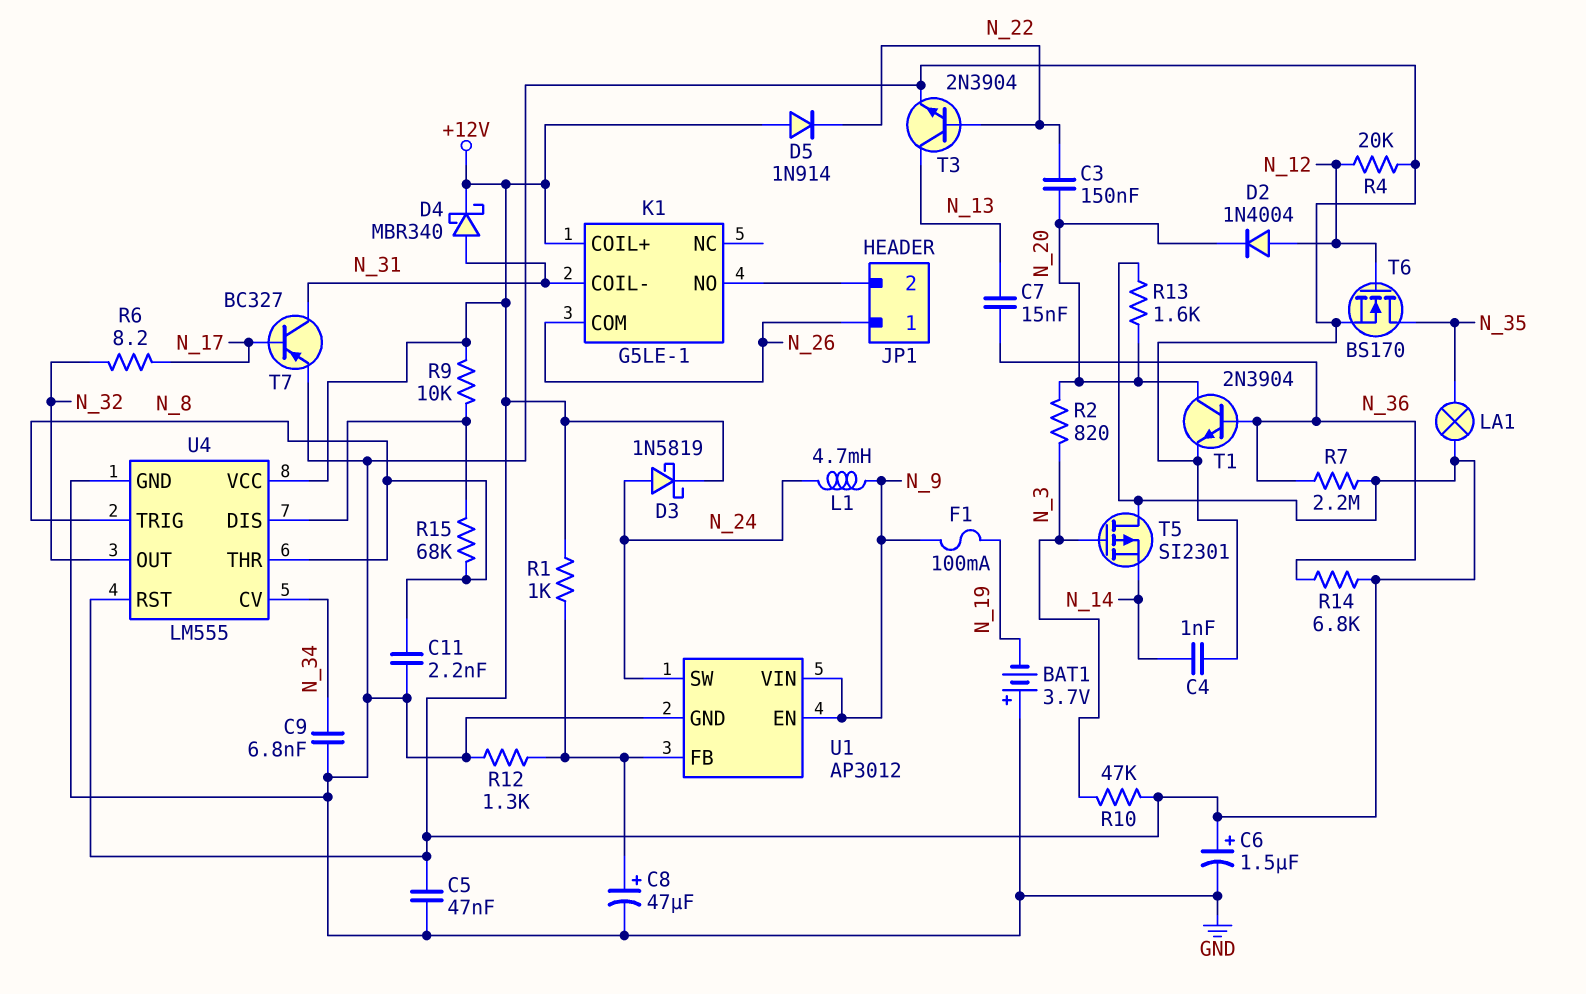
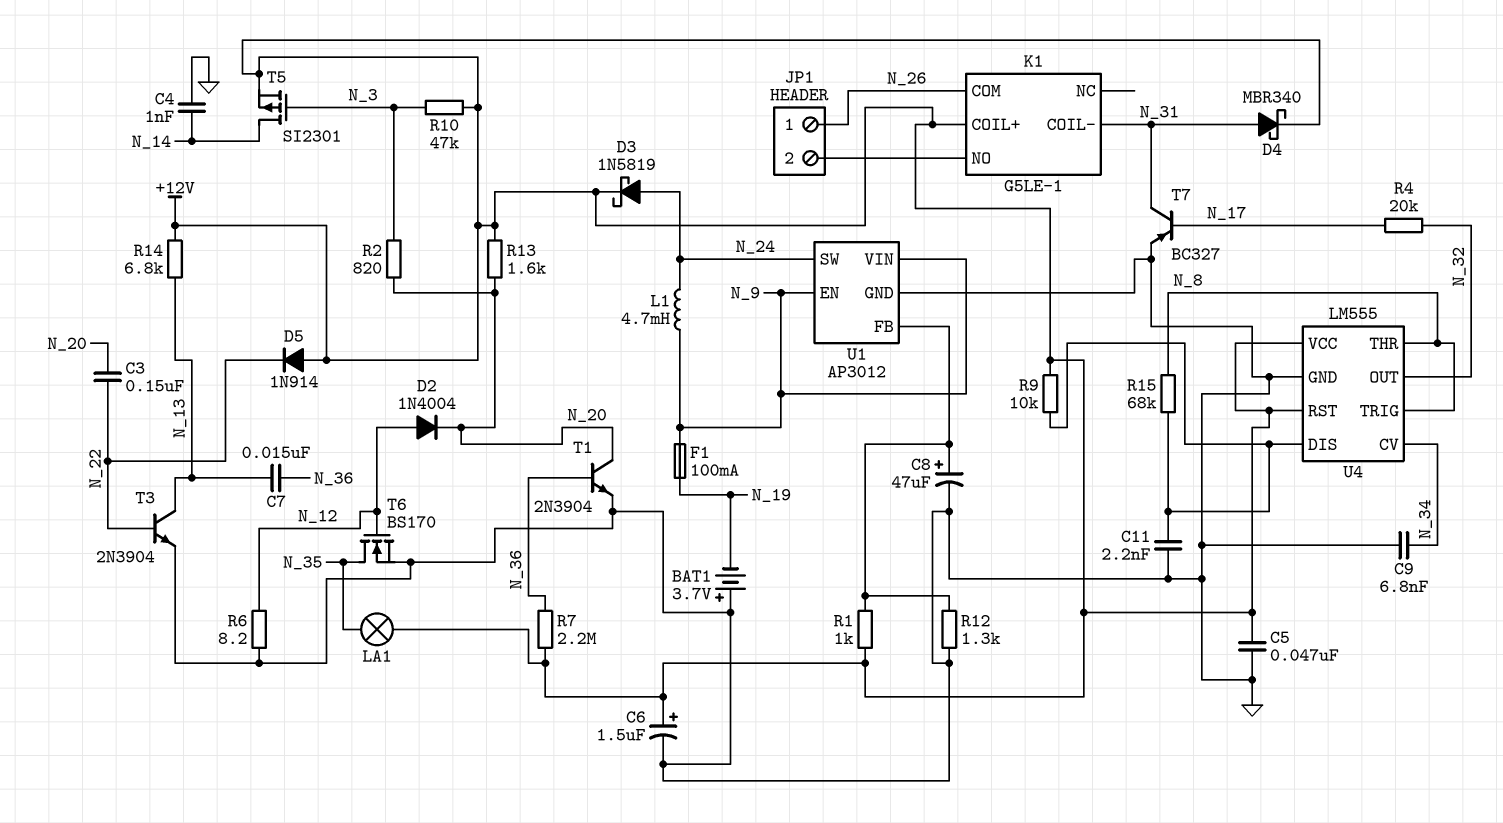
C11: 2.2nF (GND, N_8) -> 2.2nF (GND, U4/DIS)
R4: 20k (GND, N_12) -> 20k (N_17, N_32)
R6: 8.2 (N_17, N_32) -> 8.2 (GND, N_12)
R14: 6.8k (+12V, N_36) -> 6.8k (+12V, N_13)
T5: PMOS SI2301 (G N_3, D +12V, S N_14) -> PMOS SI2301 (G N_3, D N_14, S +12V)

